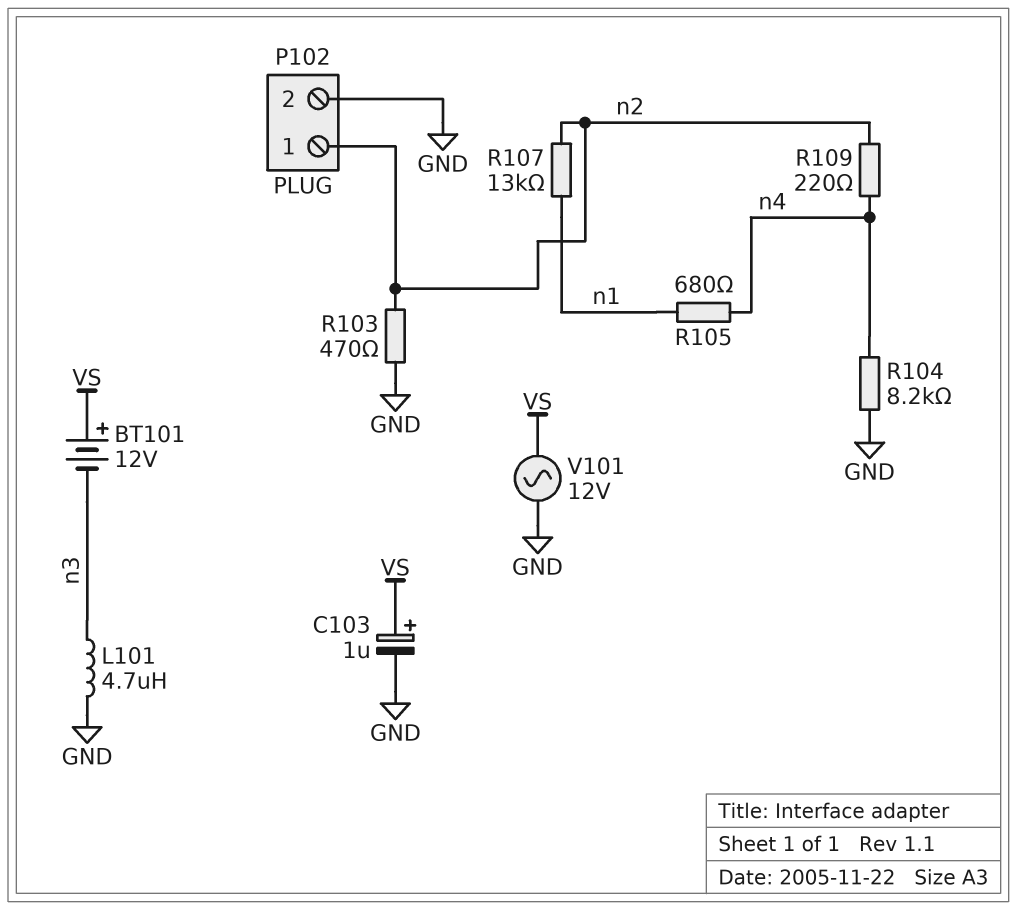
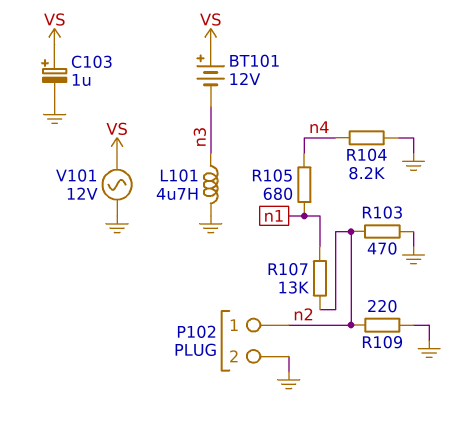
R109: 220 (n2, n4) -> 220 (GND, n2)

